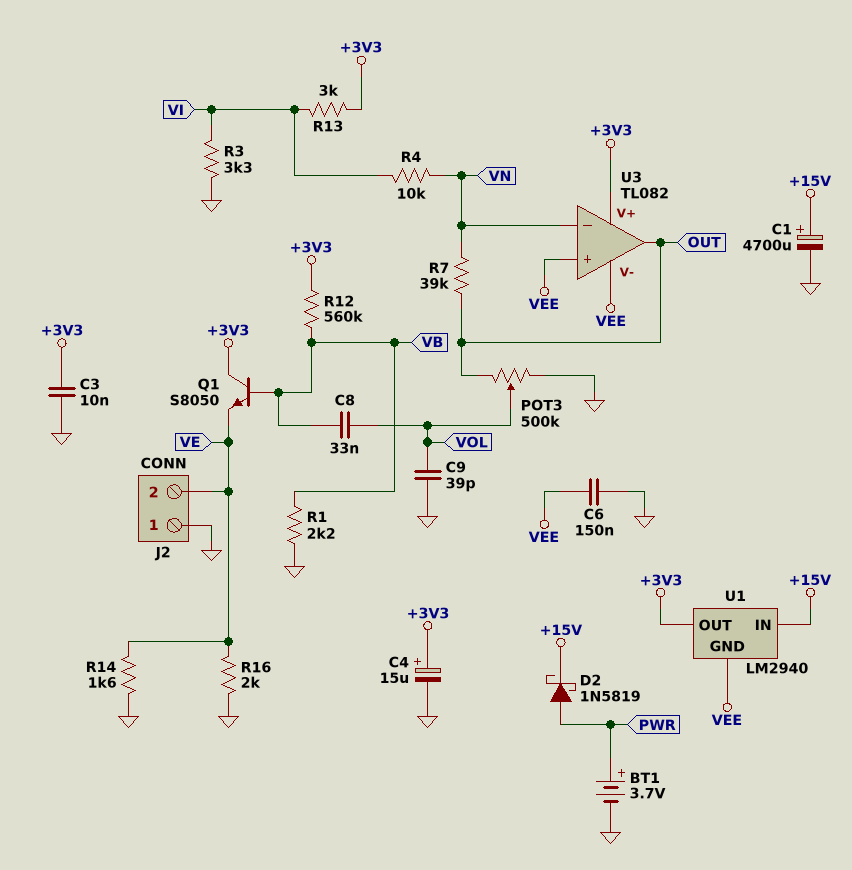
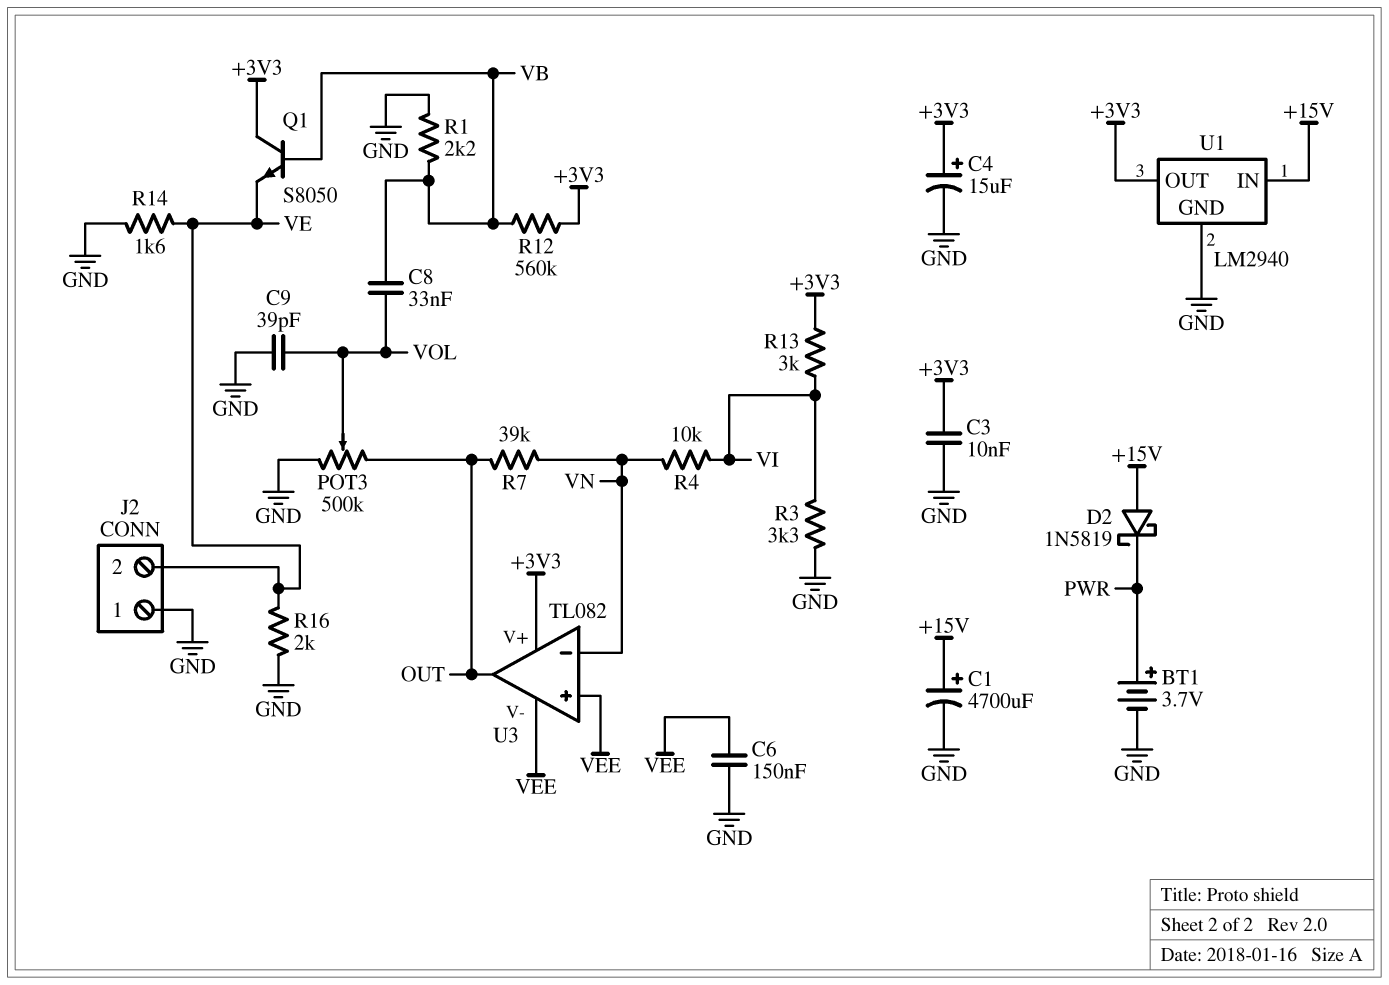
D2: schottky 1N5819 (A PWR, K +15V) -> schottky 1N5819 (A +15V, K PWR)
U1 pin GND: VEE -> GND

